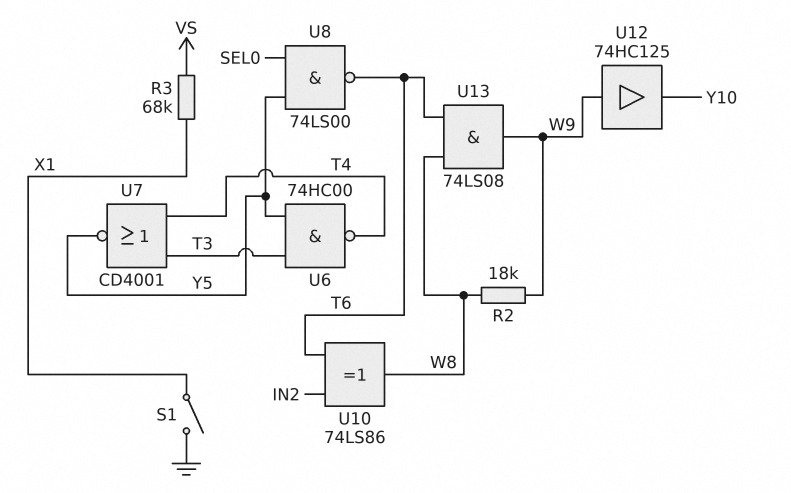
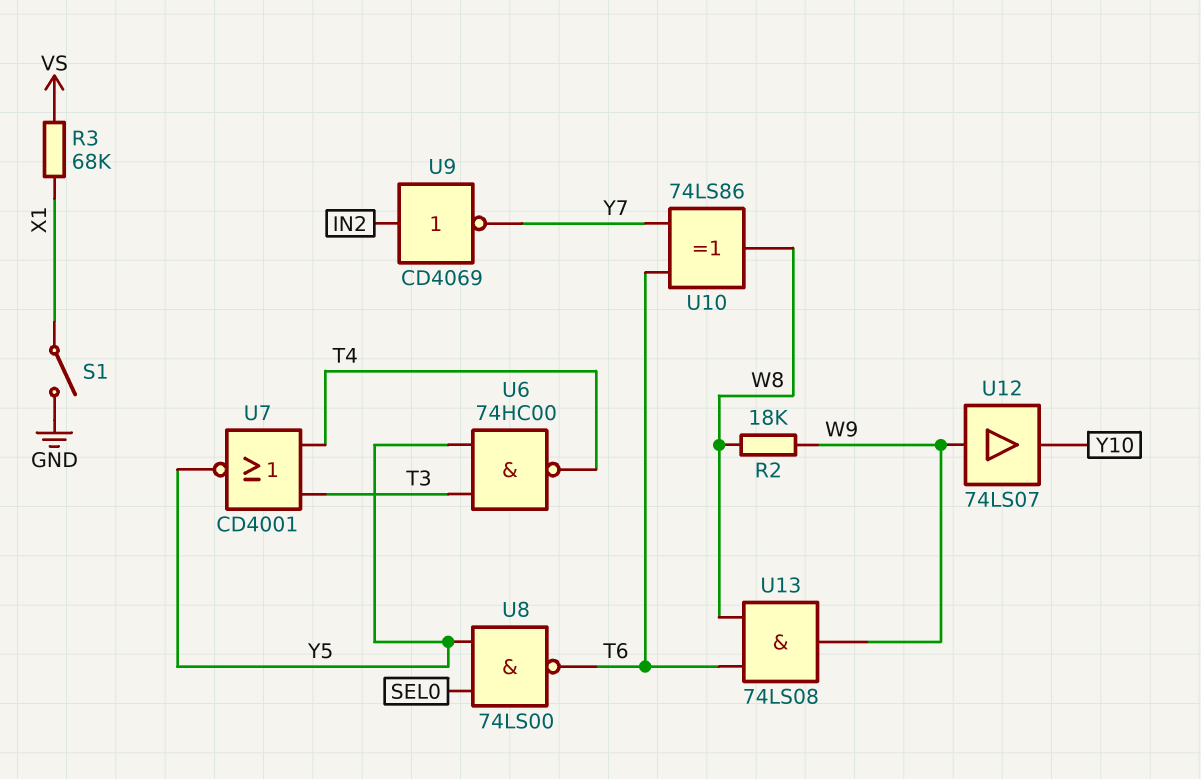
U9: none -> NOT CD4069 (in IN2, out Y7)
U10: XOR 74LS86 (in IN2, in T6, out W8) -> XOR 74LS86 (in T6, in Y7, out W8)
U12: buffer 74HC125 (in W9, out Y10) -> buffer 74LS07 (in W9, out Y10)

